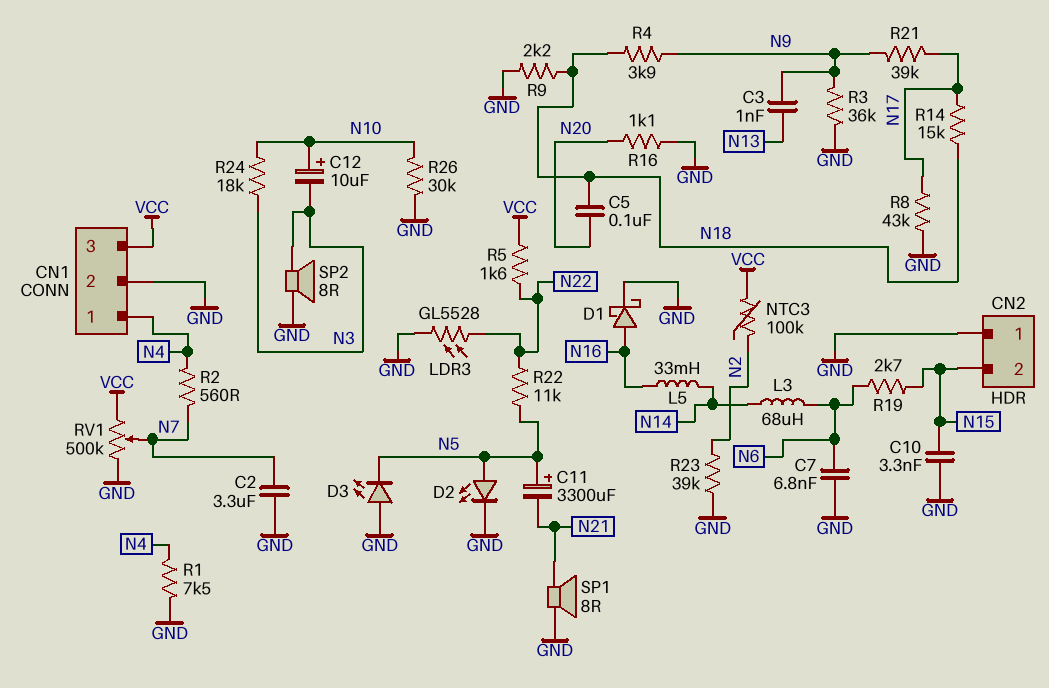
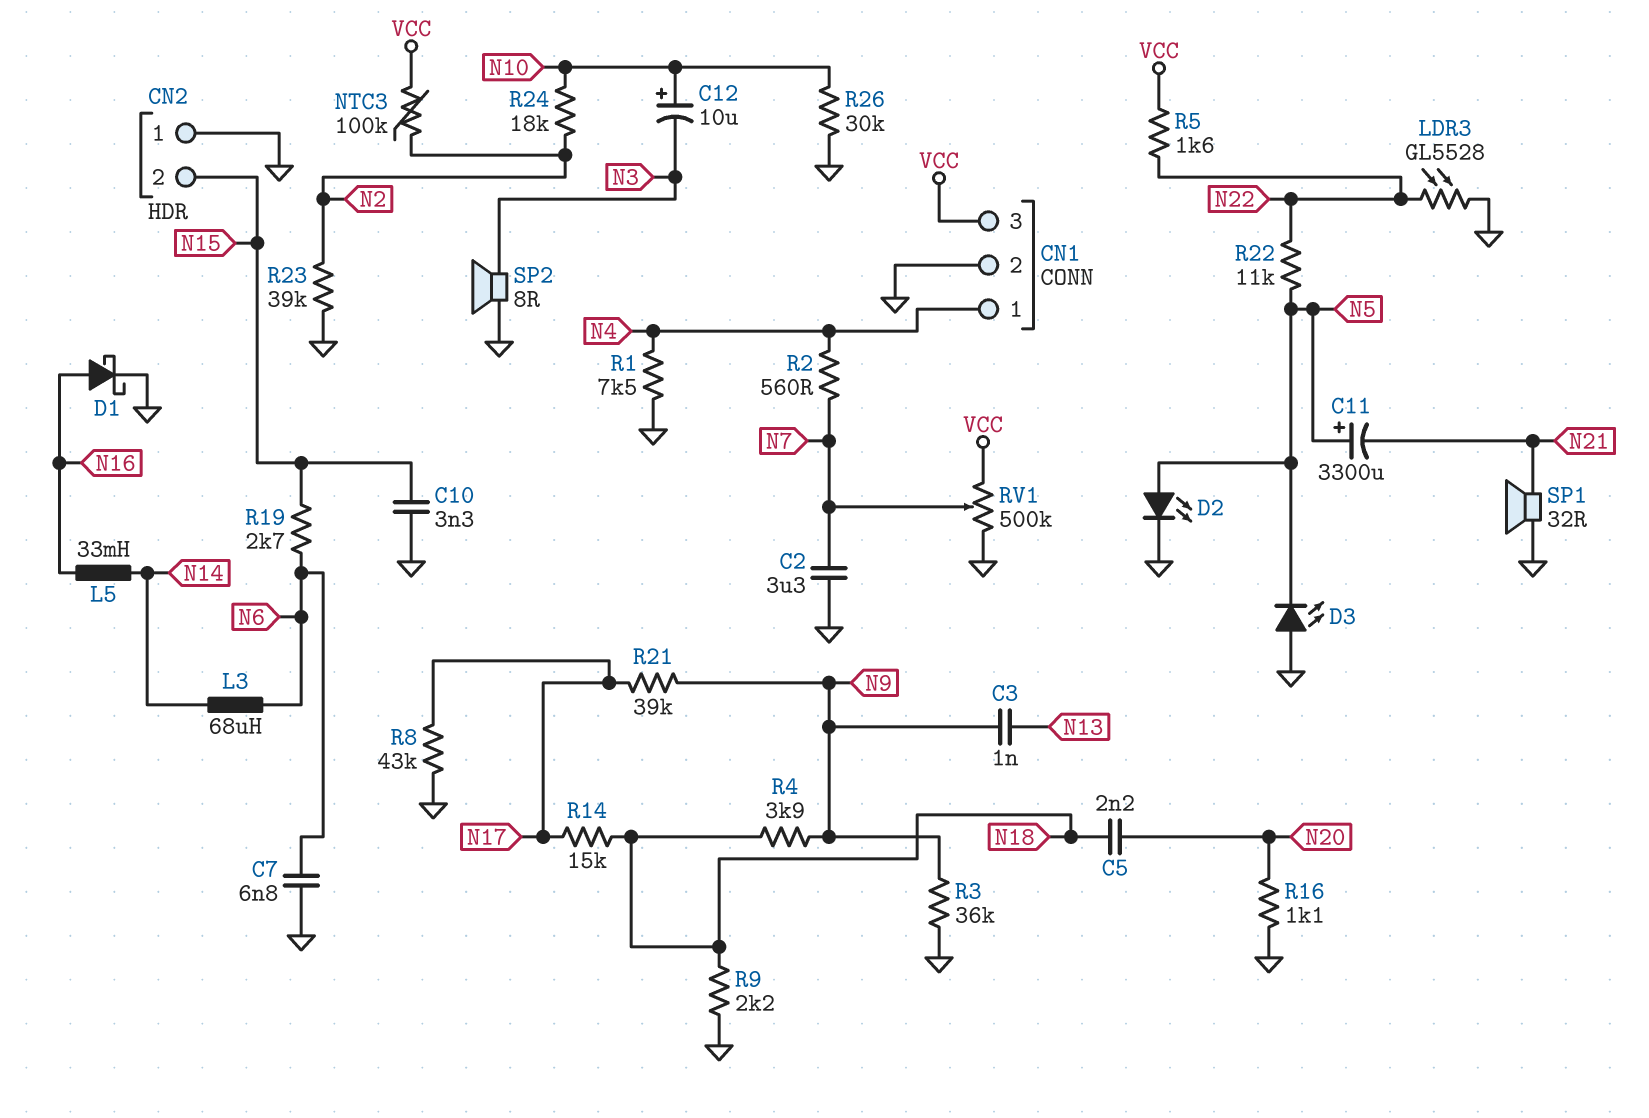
C5: 100nF (N18, N20) -> 2.2nF (N18, N20)
R24: 18k (N3, N10) -> 18k (N2, N10)
SP1: speaker 8R (GND, N21) -> speaker 32R (GND, N21)

